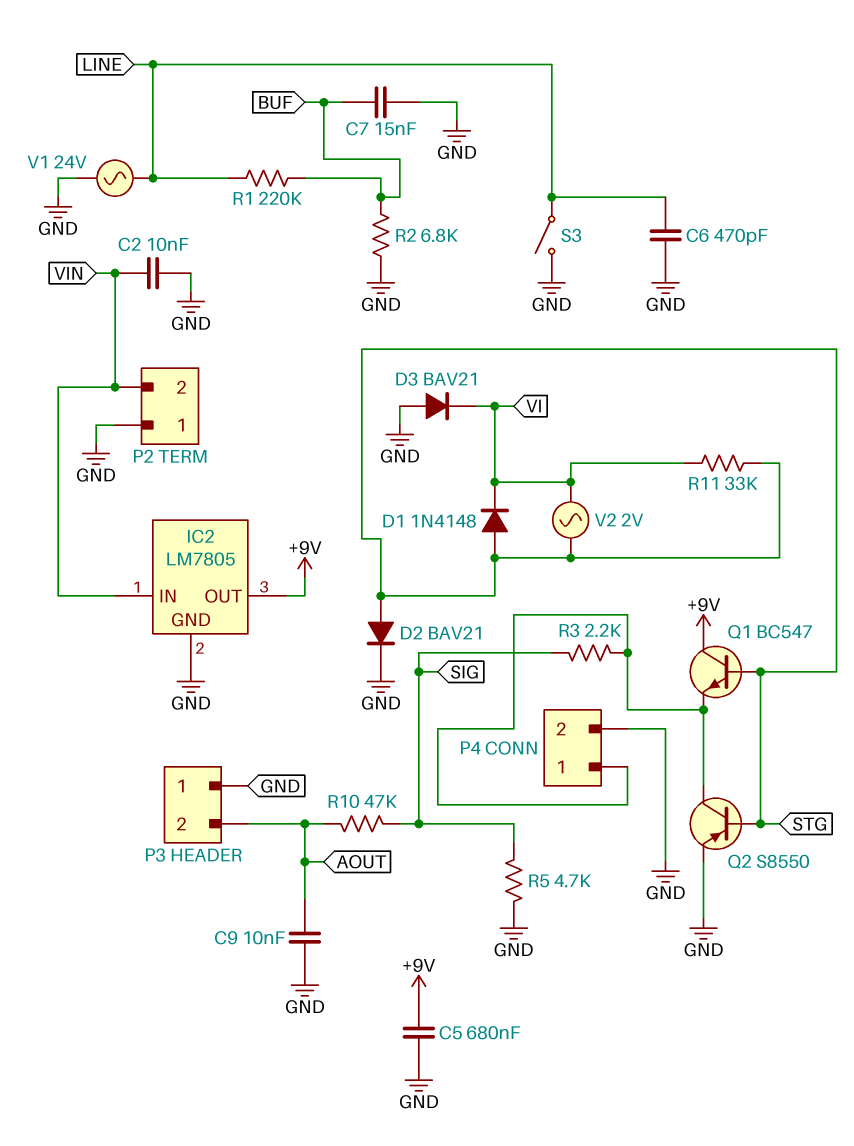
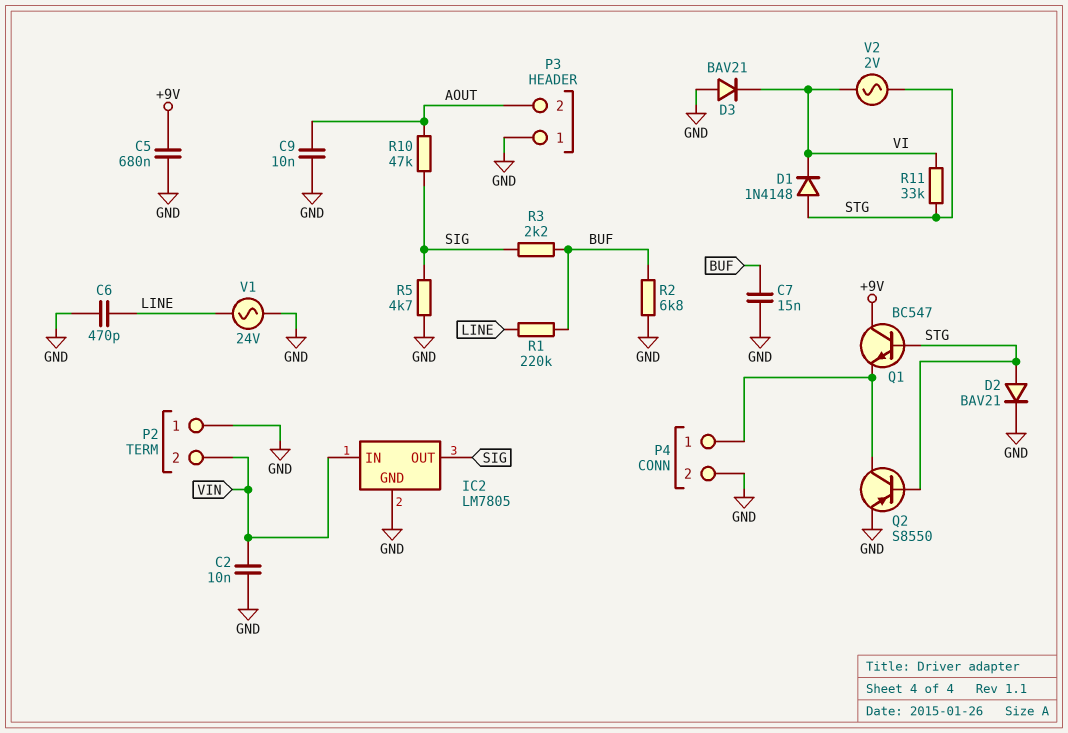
IC2 pin OUT: +9V -> SIG
R3: 2.2k (P4/1, SIG) -> 2.2k (BUF, SIG)
S3: switch (GND, LINE) -> none

